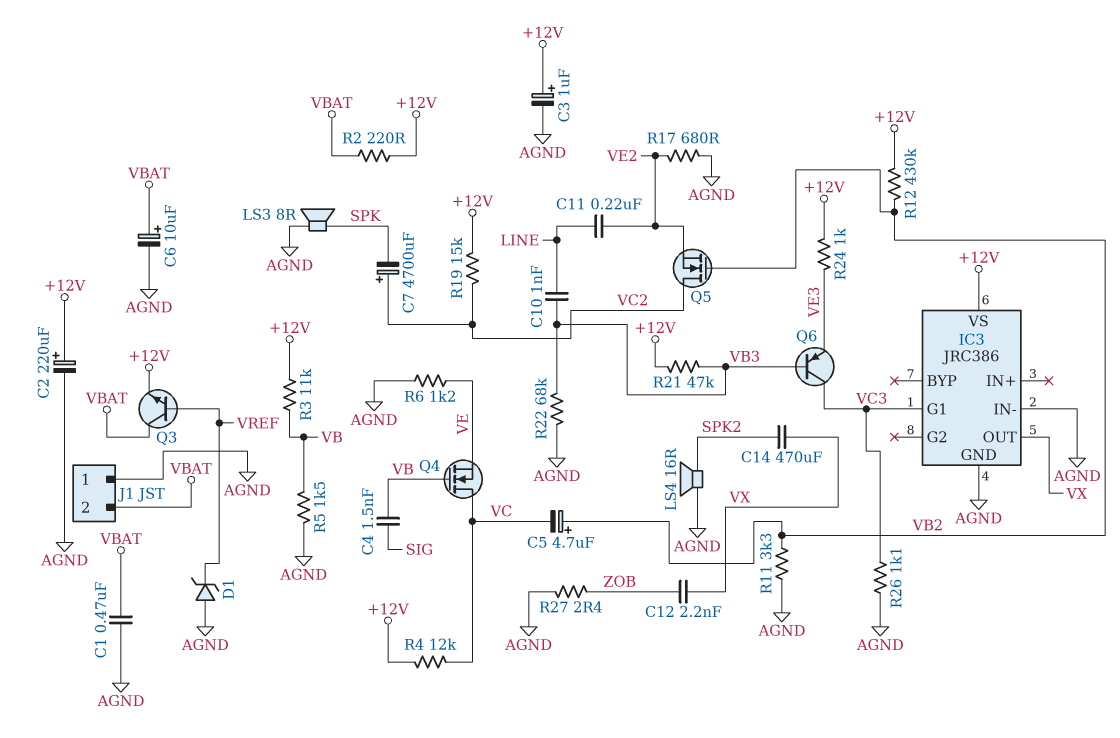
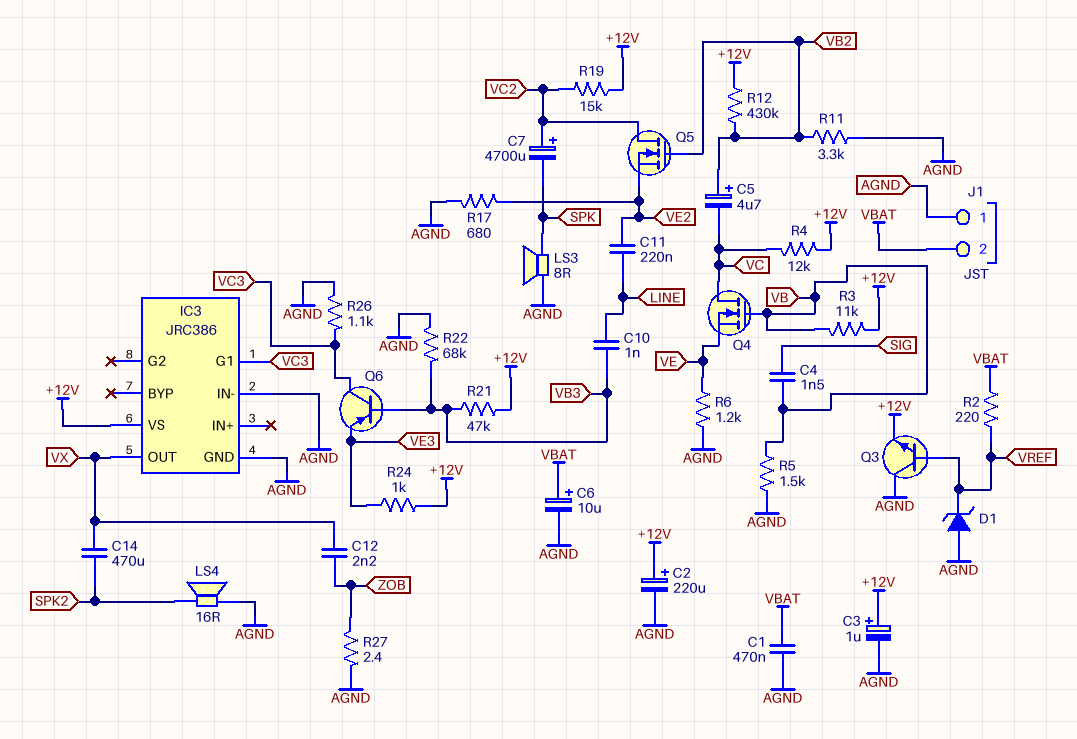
Q3: NPN (B VREF, C VBAT, E +12V) -> NPN (B VREF, C AGND, E +12V)
R2: 220 (+12V, VBAT) -> 220 (VBAT, VREF)

